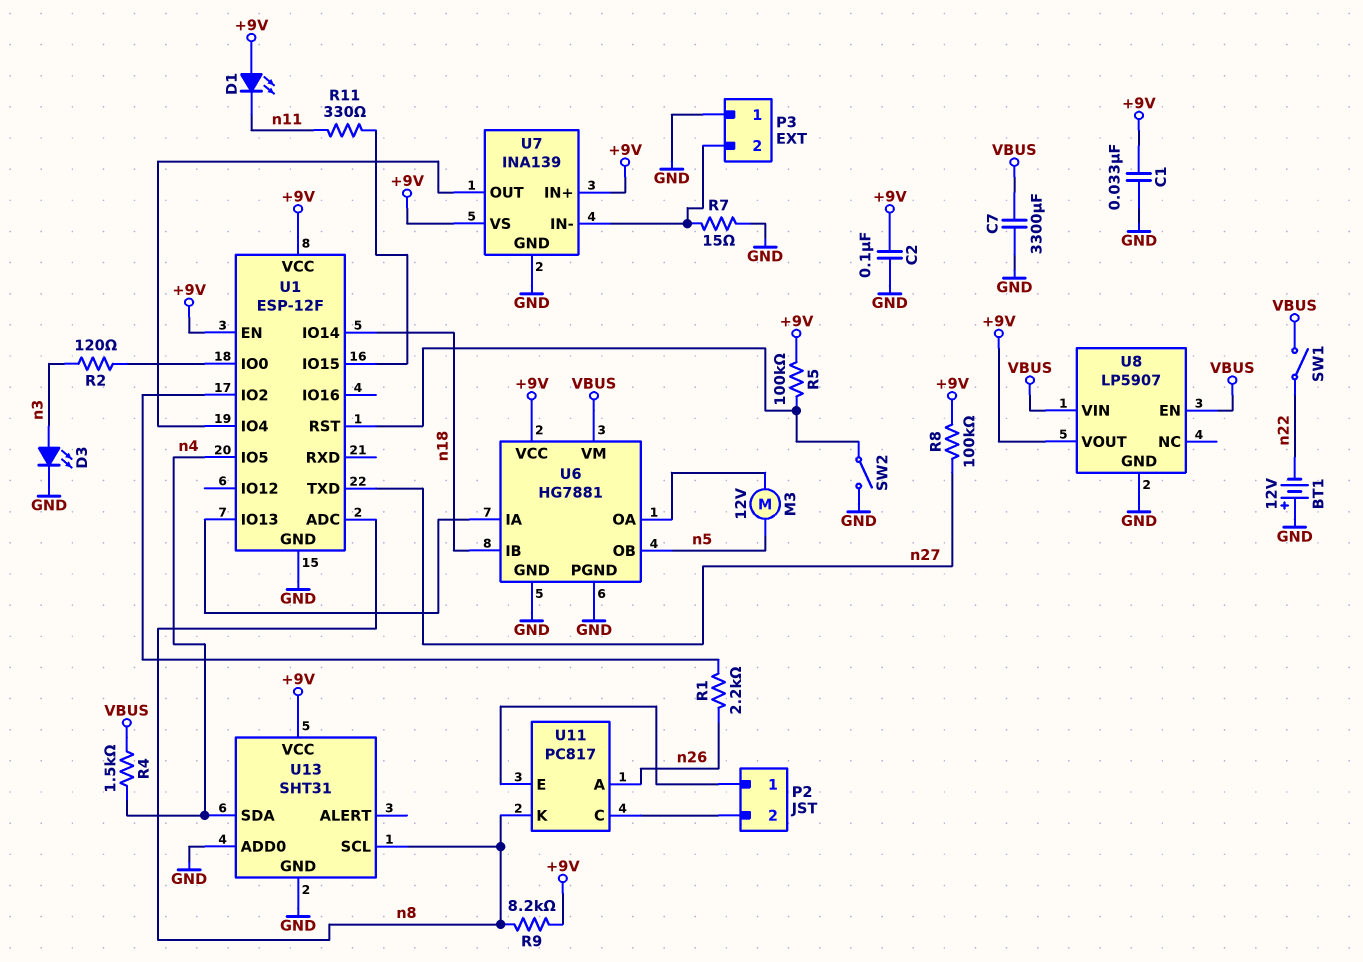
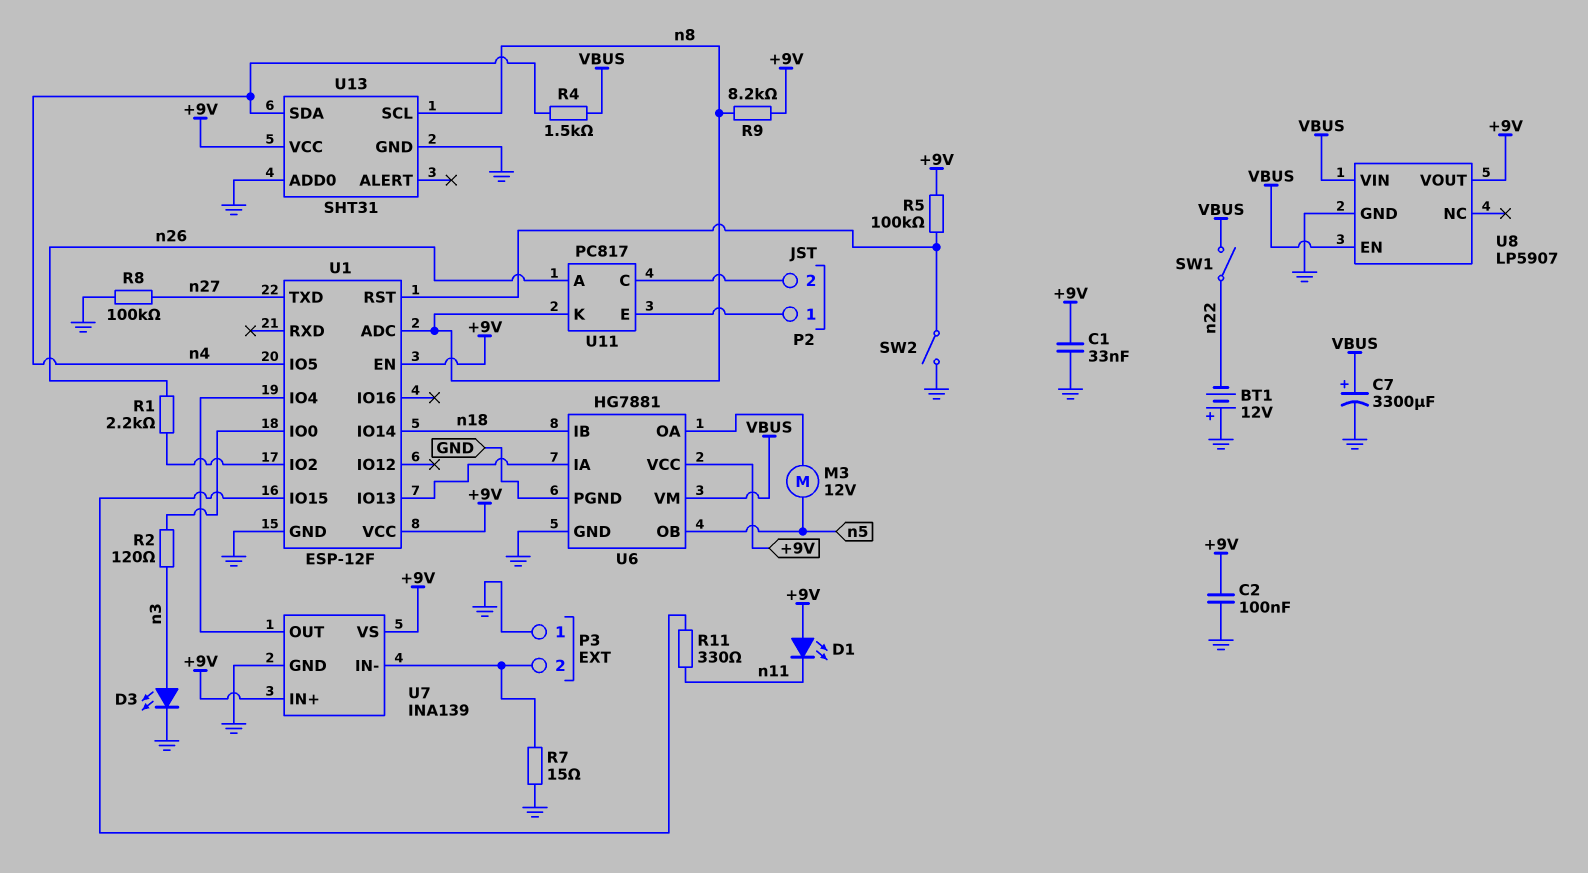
C7: 3300uF (GND, VBUS) -> 3300uF (plus VBUS, minus GND)
R8: 100k (+9V, n27) -> 100k (GND, n27)

